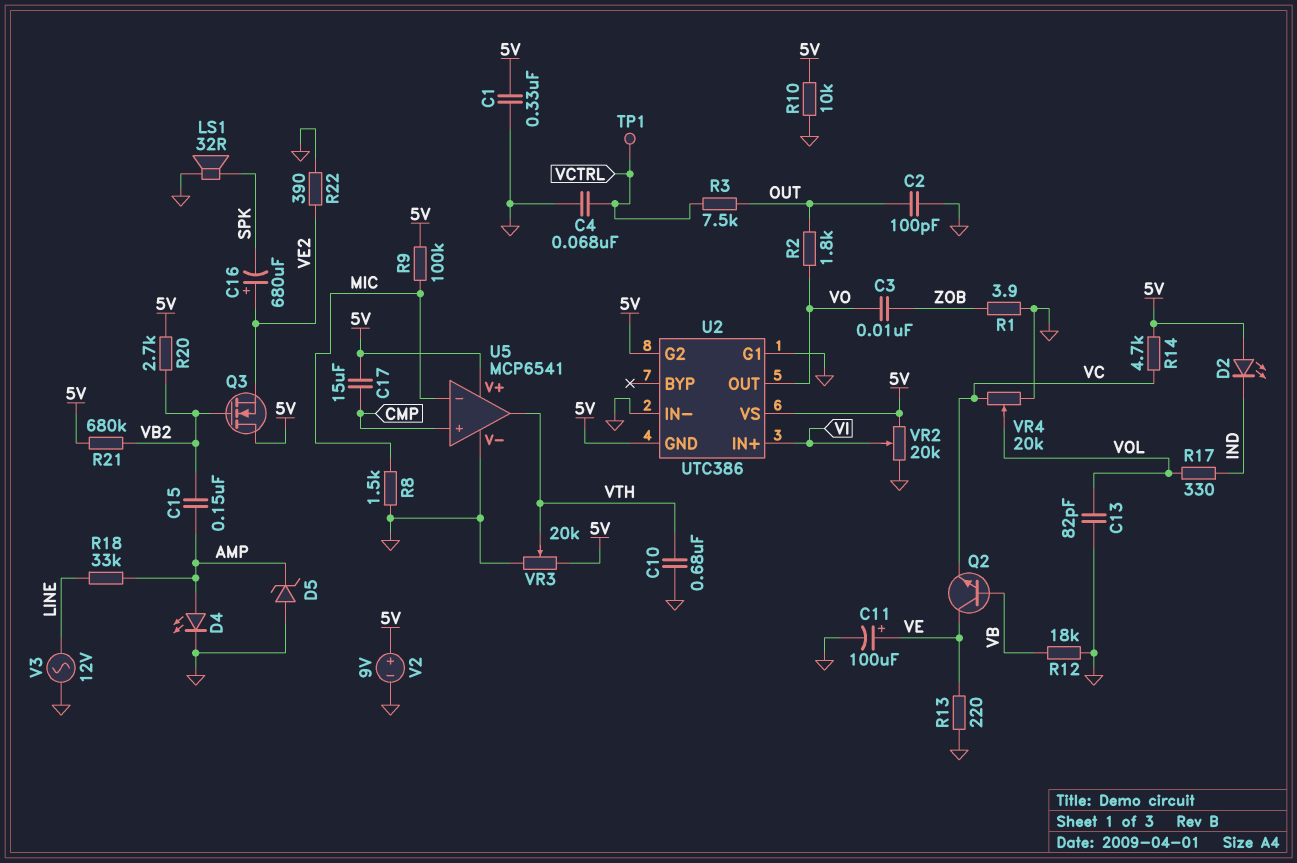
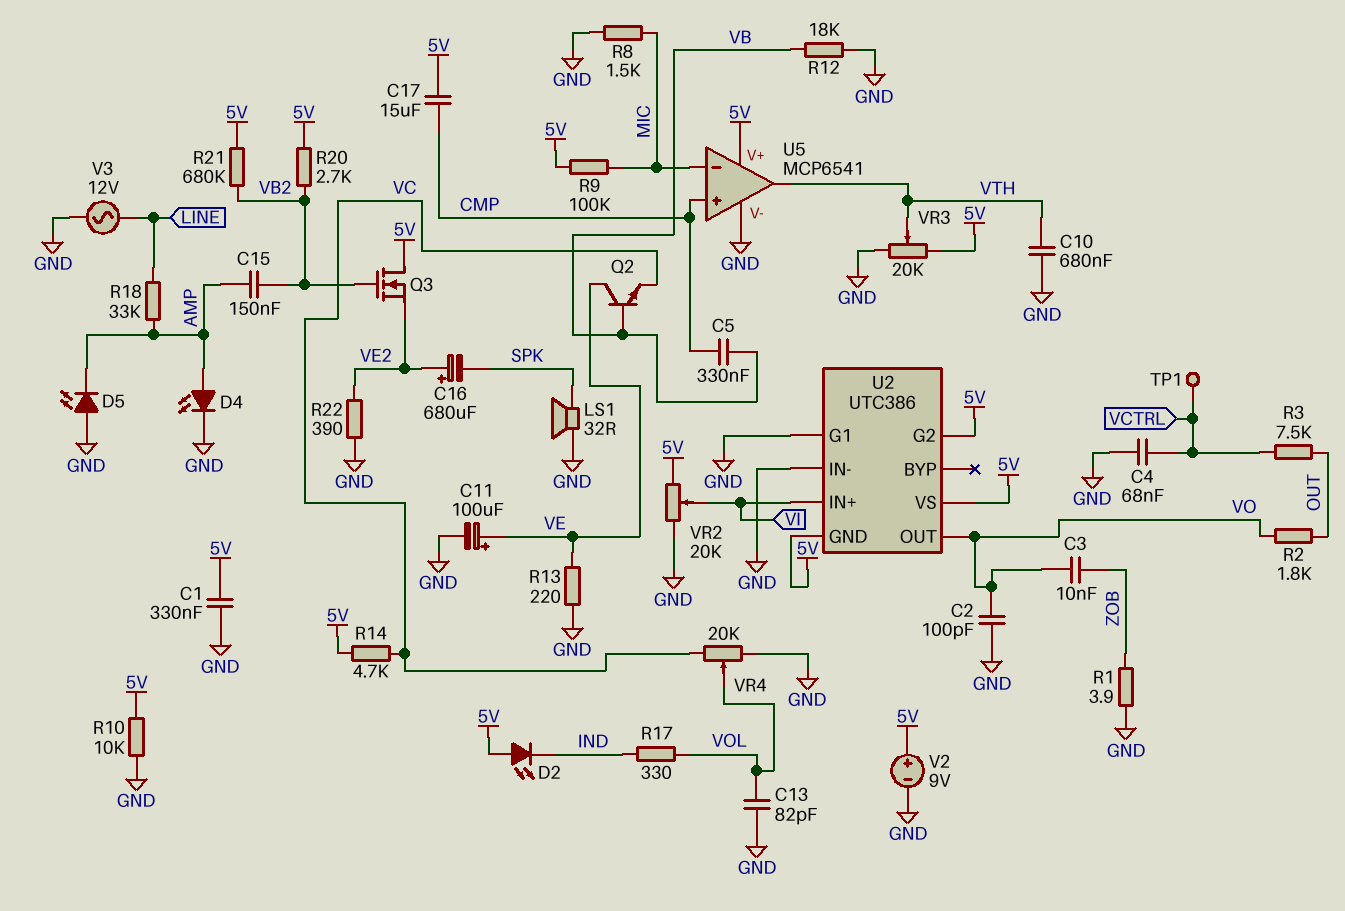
C2: 100pF (GND, OUT) -> 100pF (GND, VO)
C5: none -> 330nF (CMP, VB)
D5: zener (A GND, K AMP) -> LED (A GND, K AMP)

